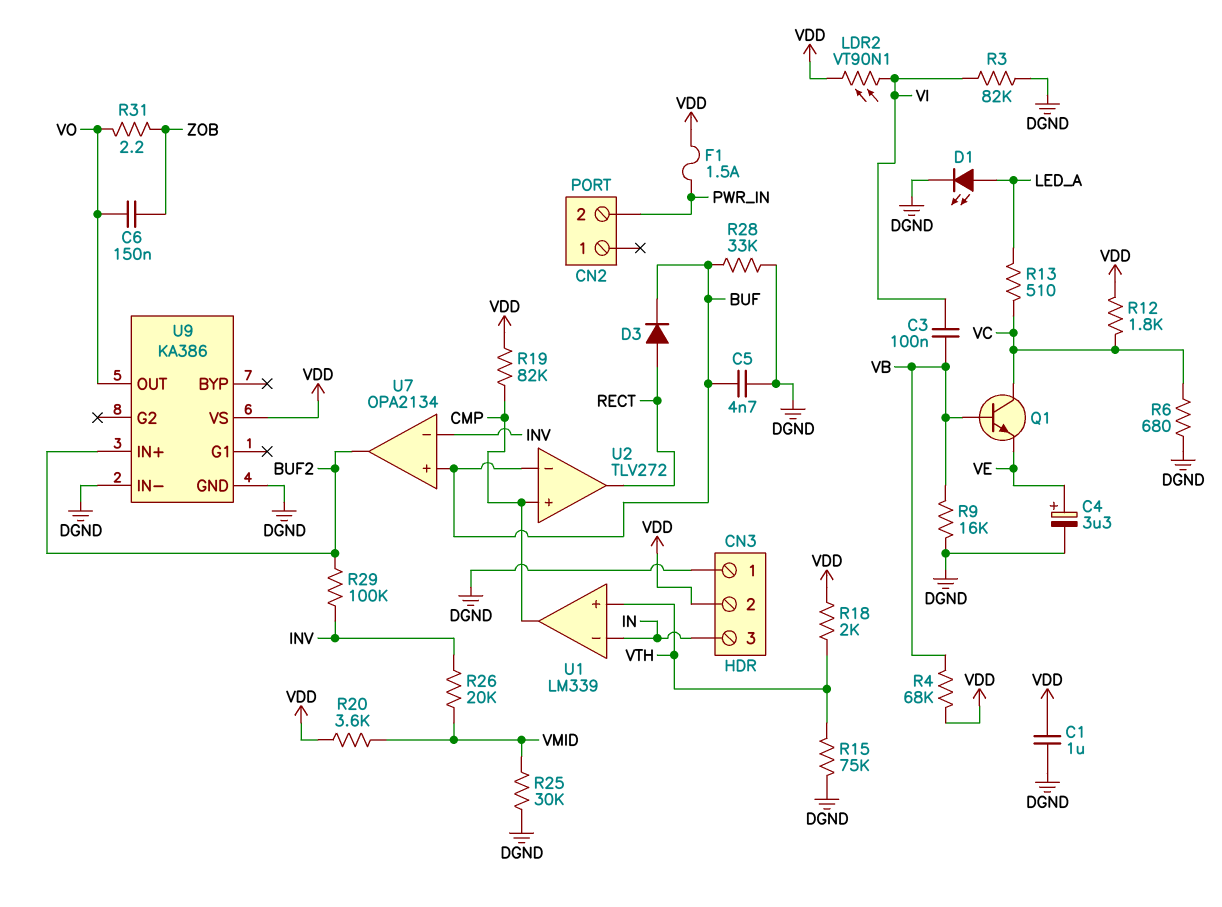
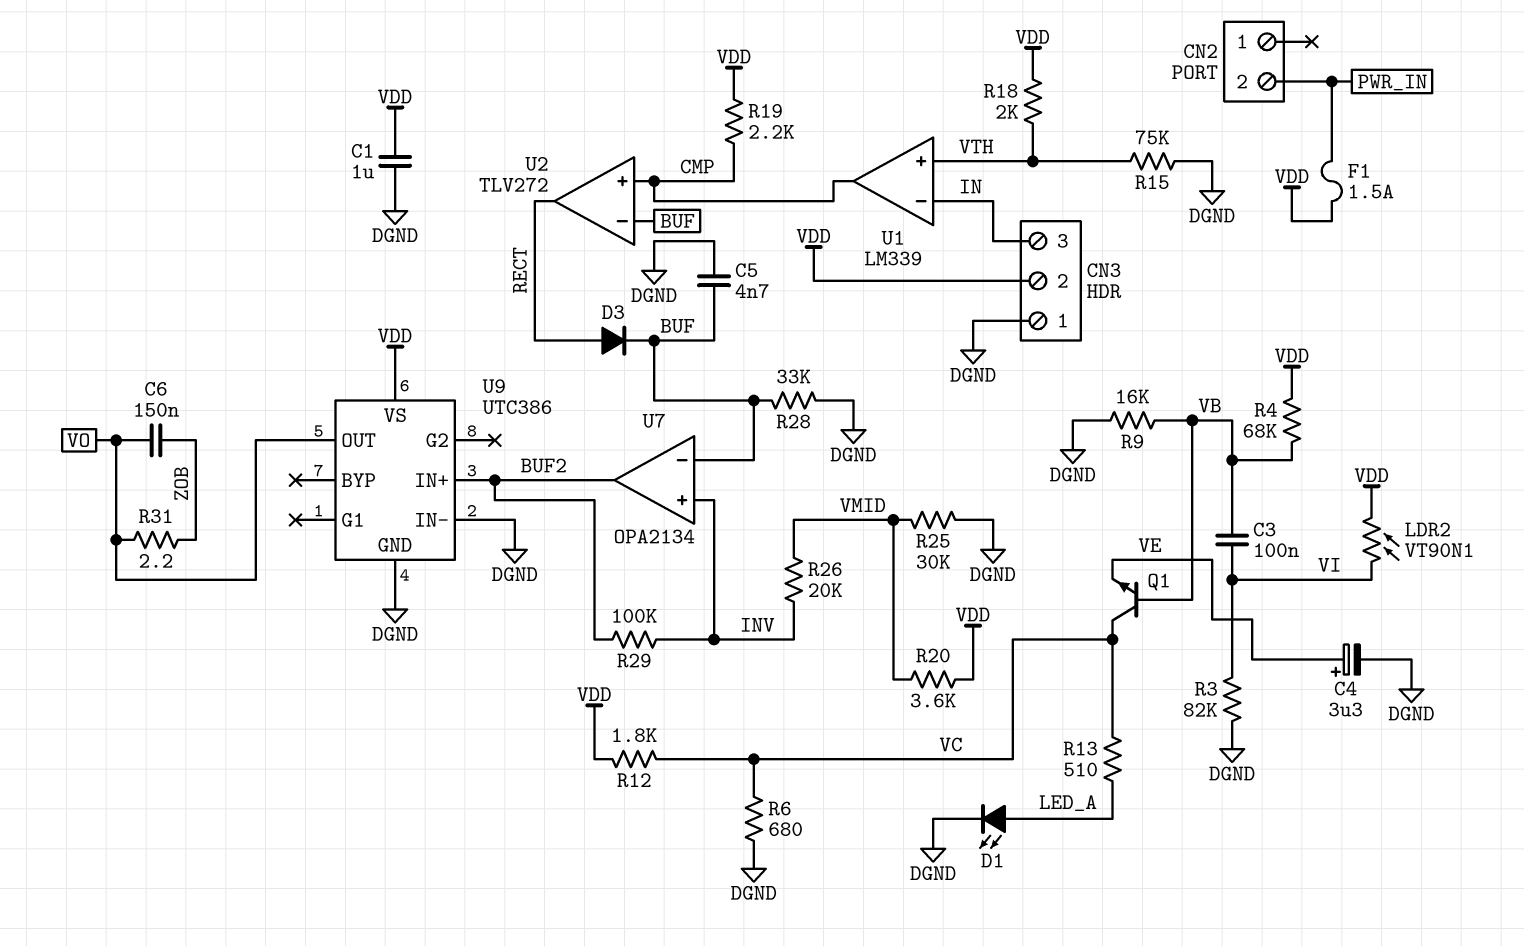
R19: 82k (CMP, VDD) -> 2.2k (CMP, VDD)
U7 pin in+: BUF -> INV
U7 pin in-: INV -> BUF
U9: KA386 -> UTC386

